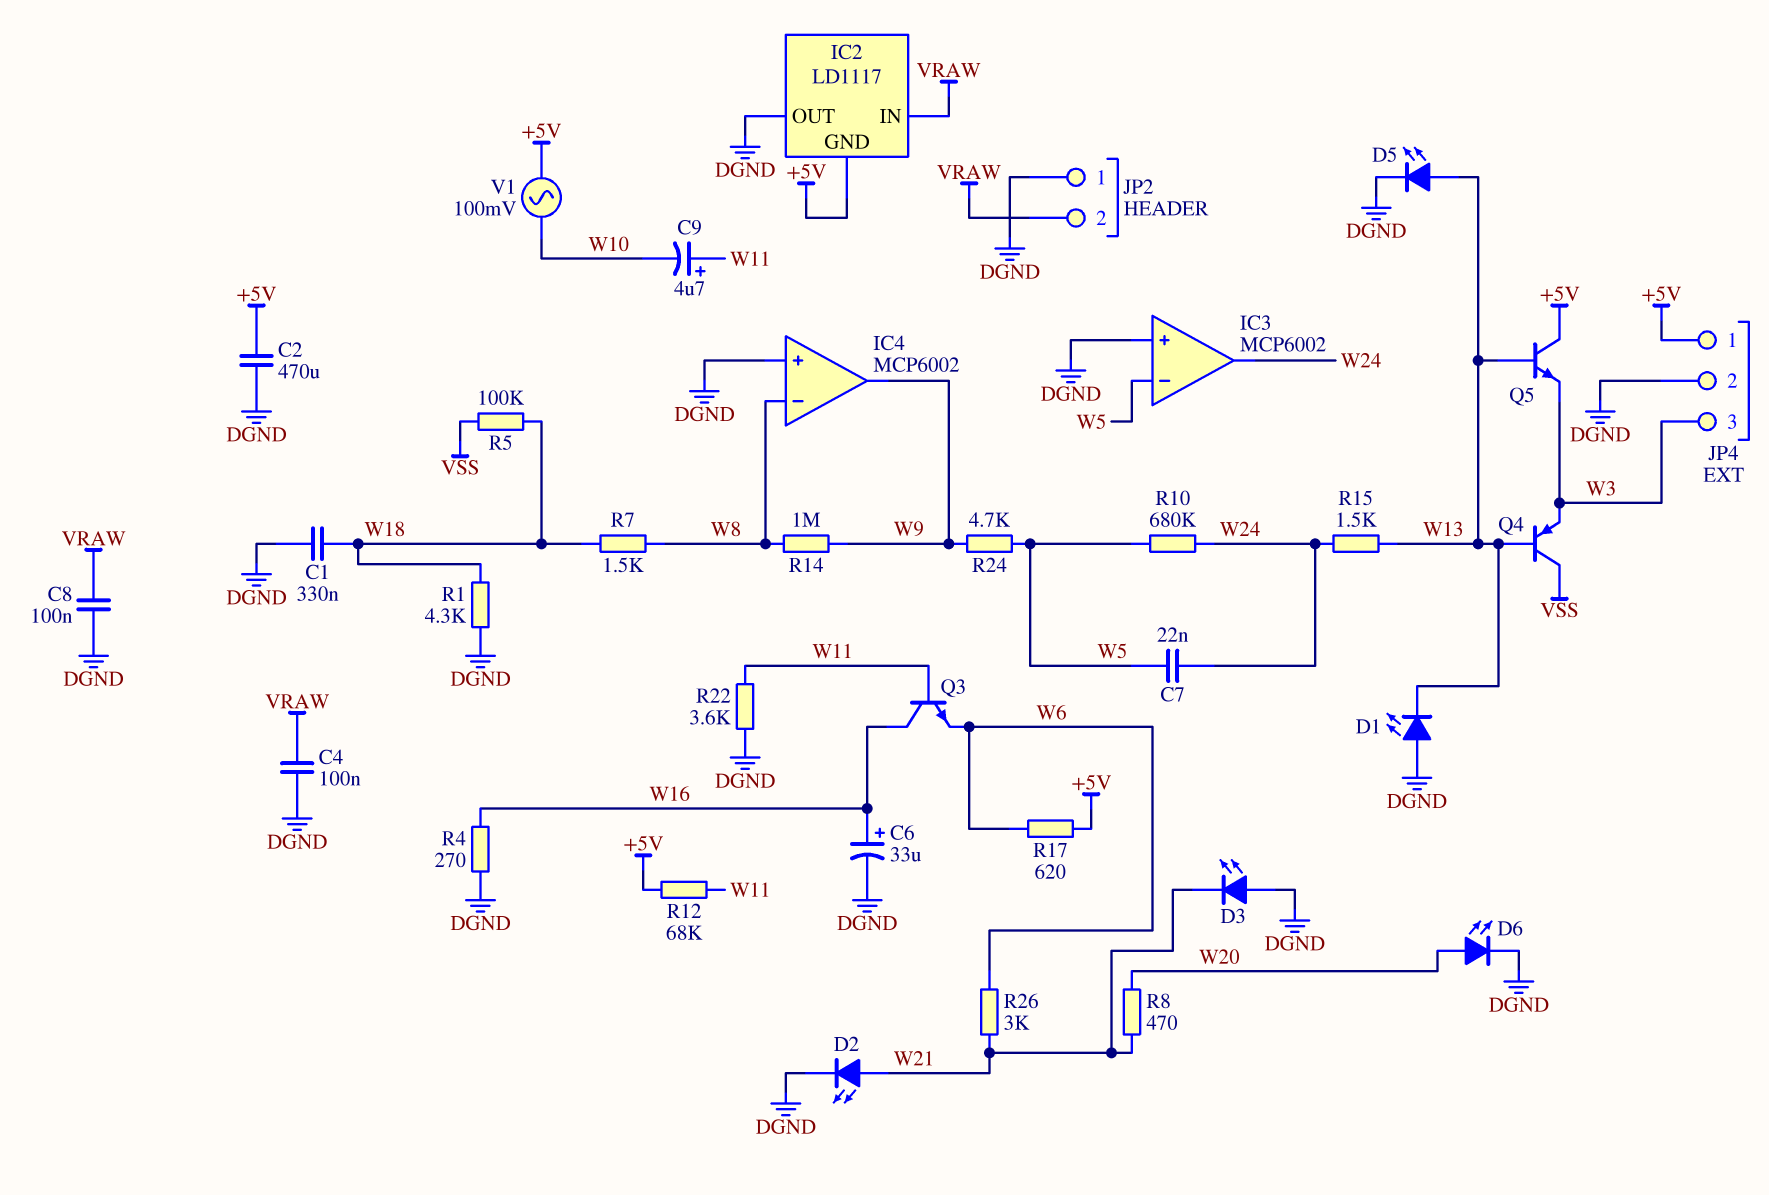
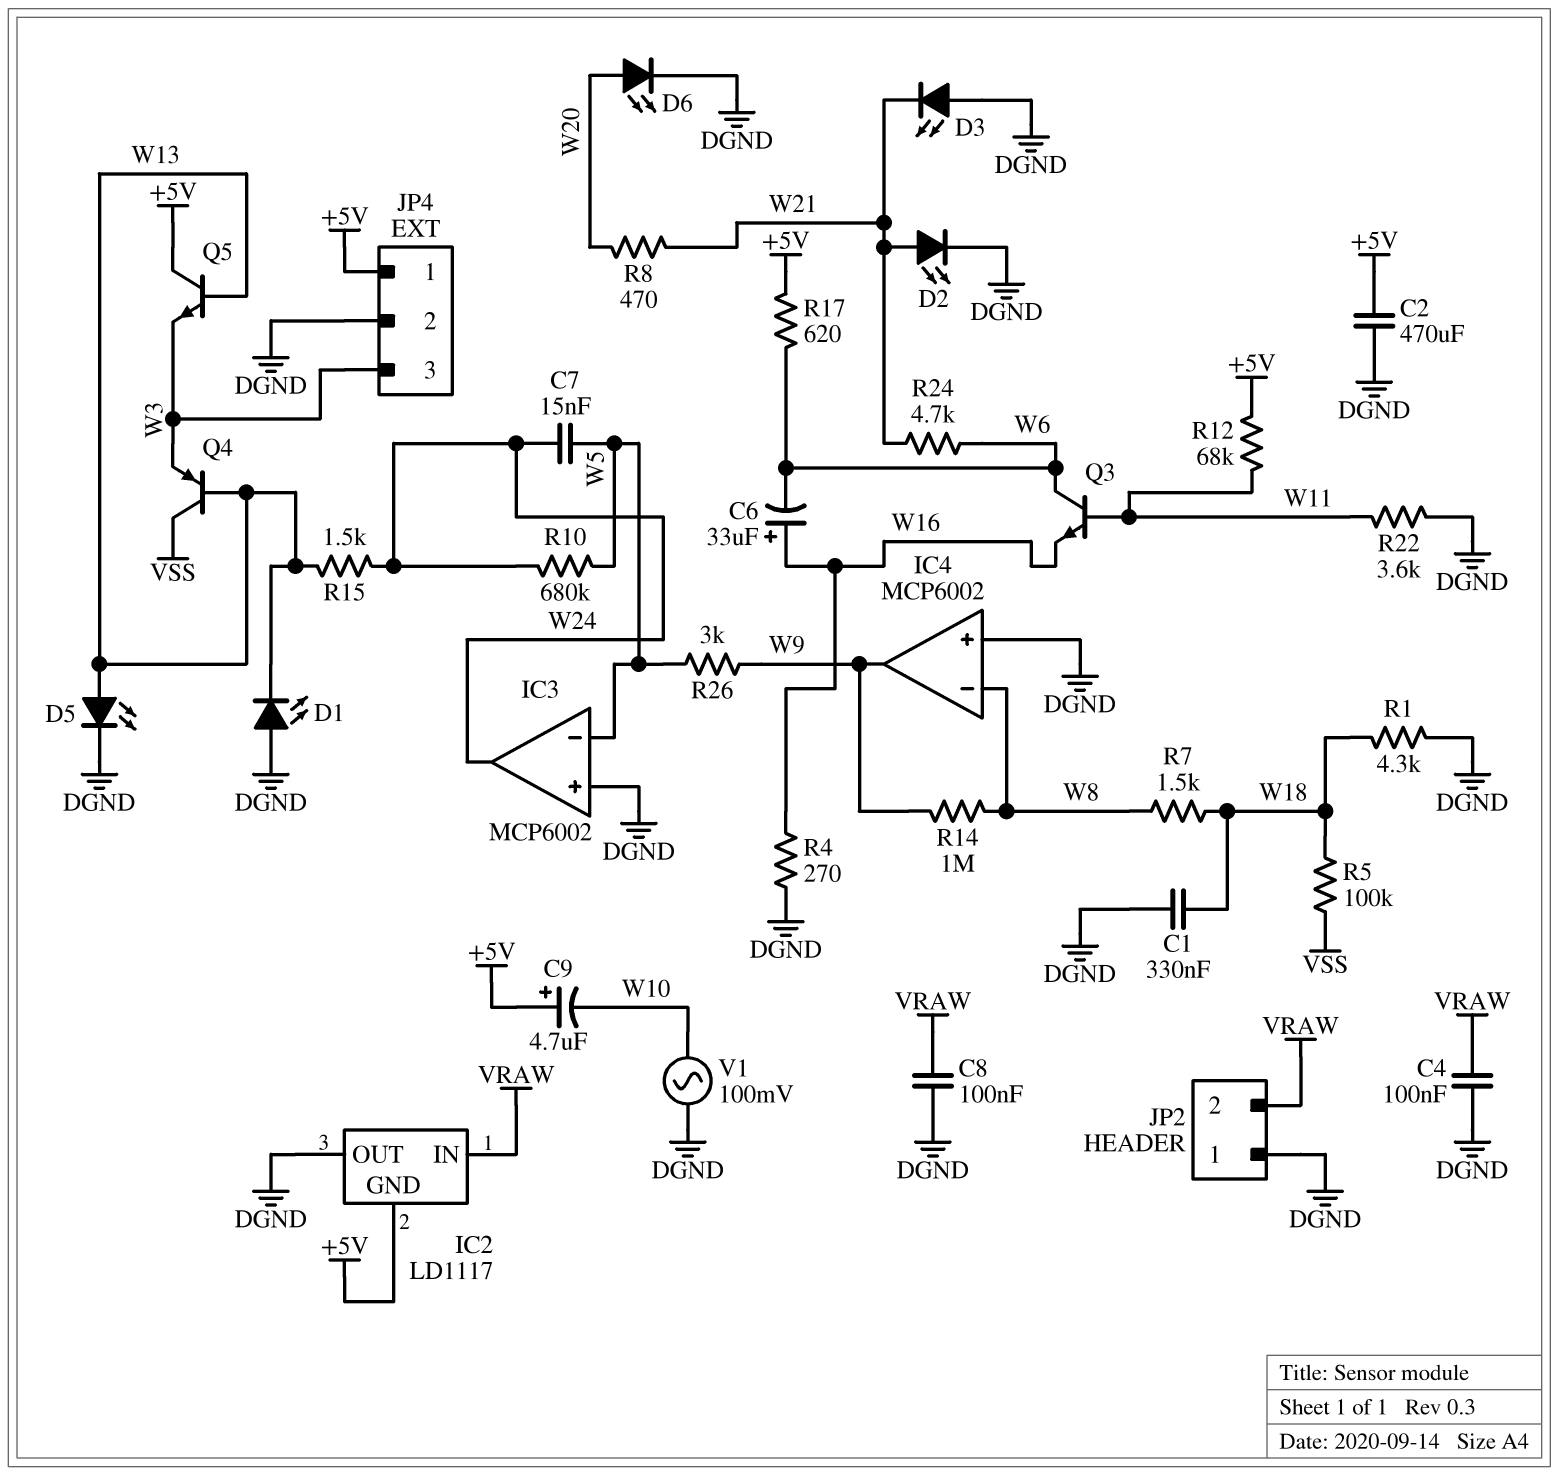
C6: 33uF (plus W16, minus DGND) -> 33uF (plus W16, minus W6)
C7: 22nF (W5, W24) -> 15nF (W5, W24)
C9: 4.7uF (plus W11, minus W10) -> 4.7uF (plus +5V, minus W10)
Q3: NPN (B W11, C W16, E W6) -> NPN (B W11, C W6, E W16)
R24: 4.7k (W5, W9) -> 4.7k (W6, W21)
R26: 3k (W6, W21) -> 3k (W5, W9)
V1: AC 100mV (+5V, W10) -> AC 100mV (DGND, W10)

